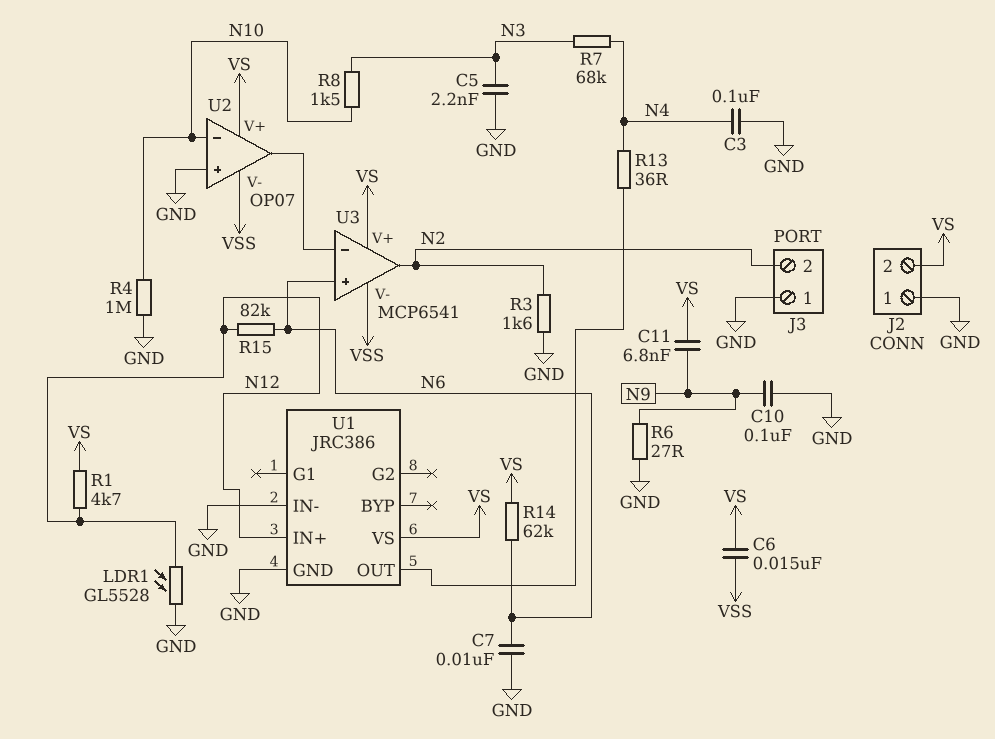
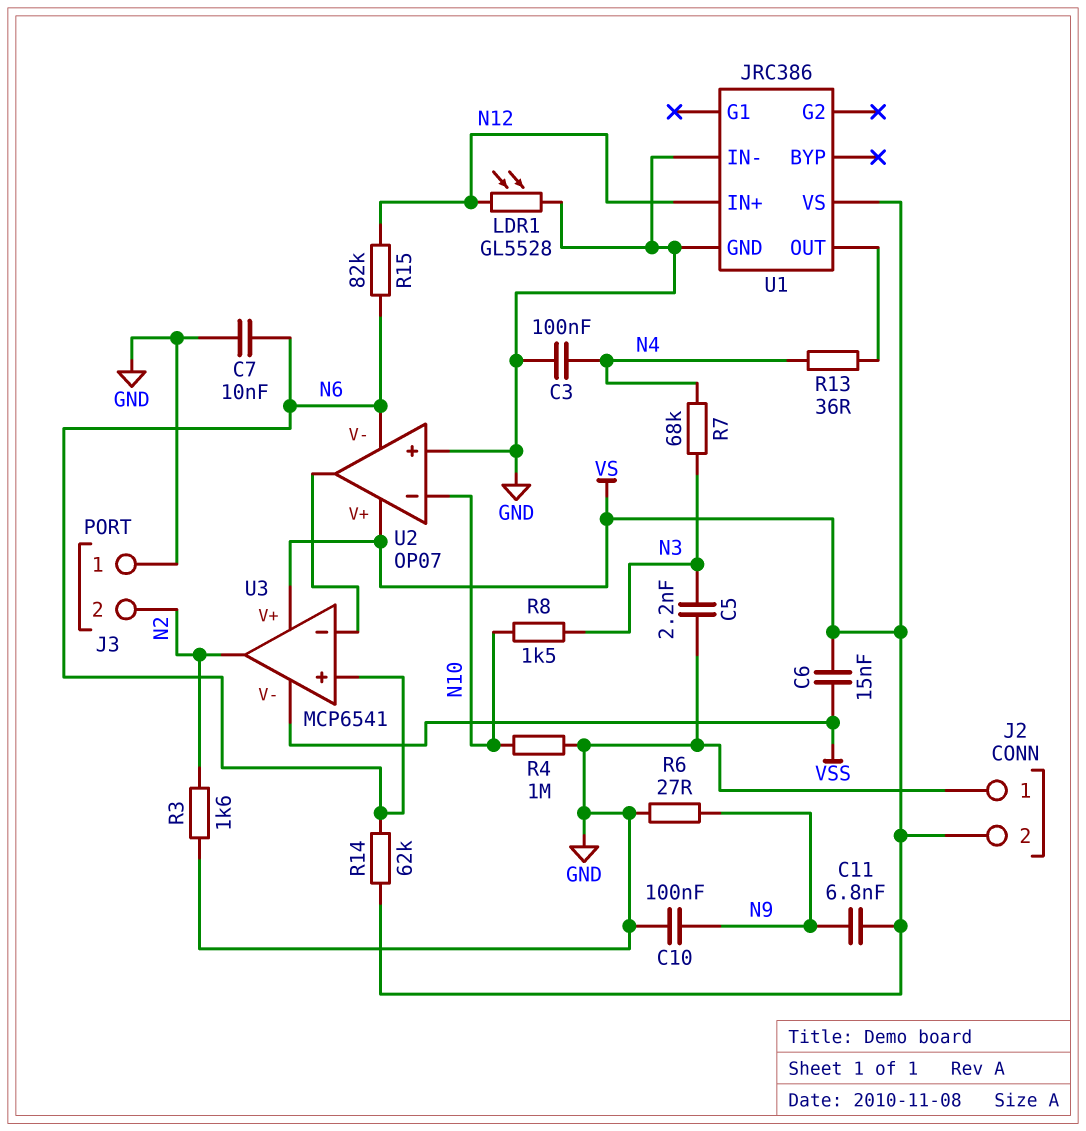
R1: 4.7k (N12, VS) -> none
U2 pin V-: VSS -> N6

